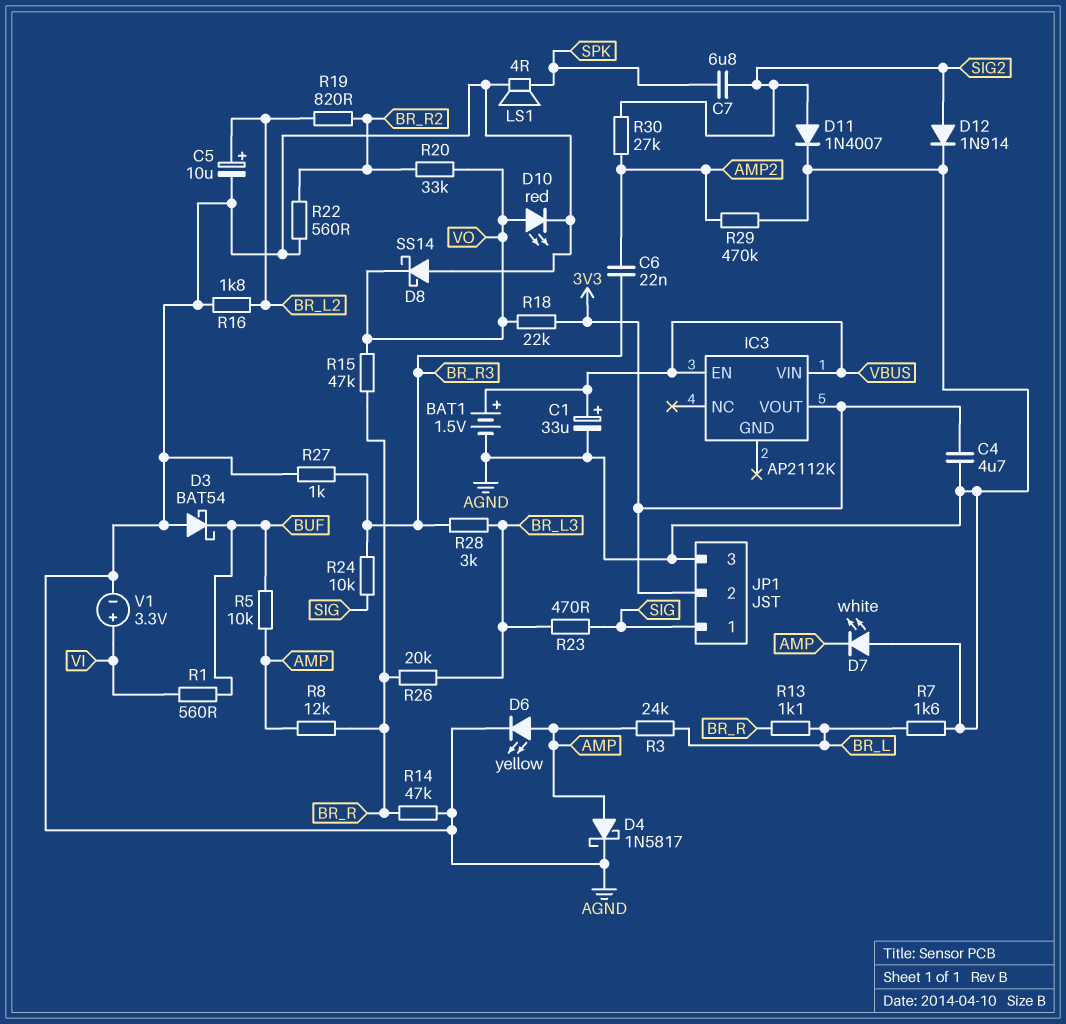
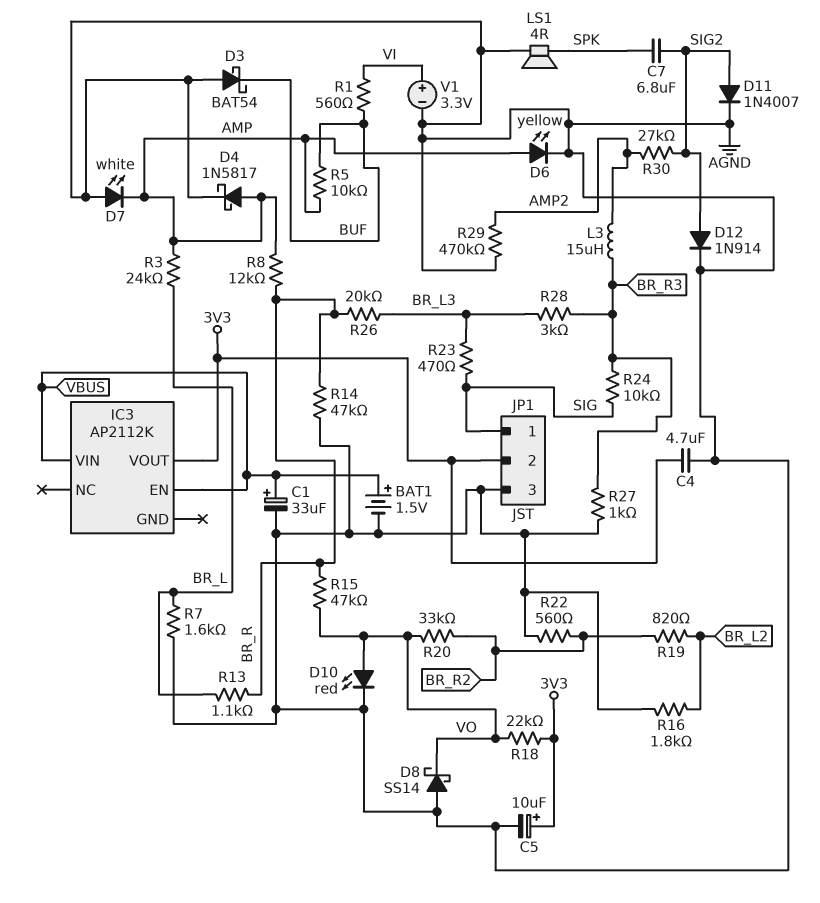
C5: 10uF (plus BR_L2, minus AGND) -> 10uF (plus 3V3, minus AGND)
C6: 22nF (AMP2, BR_R3) -> none
L3: none -> 15uH (AMP2, BR_R3)

